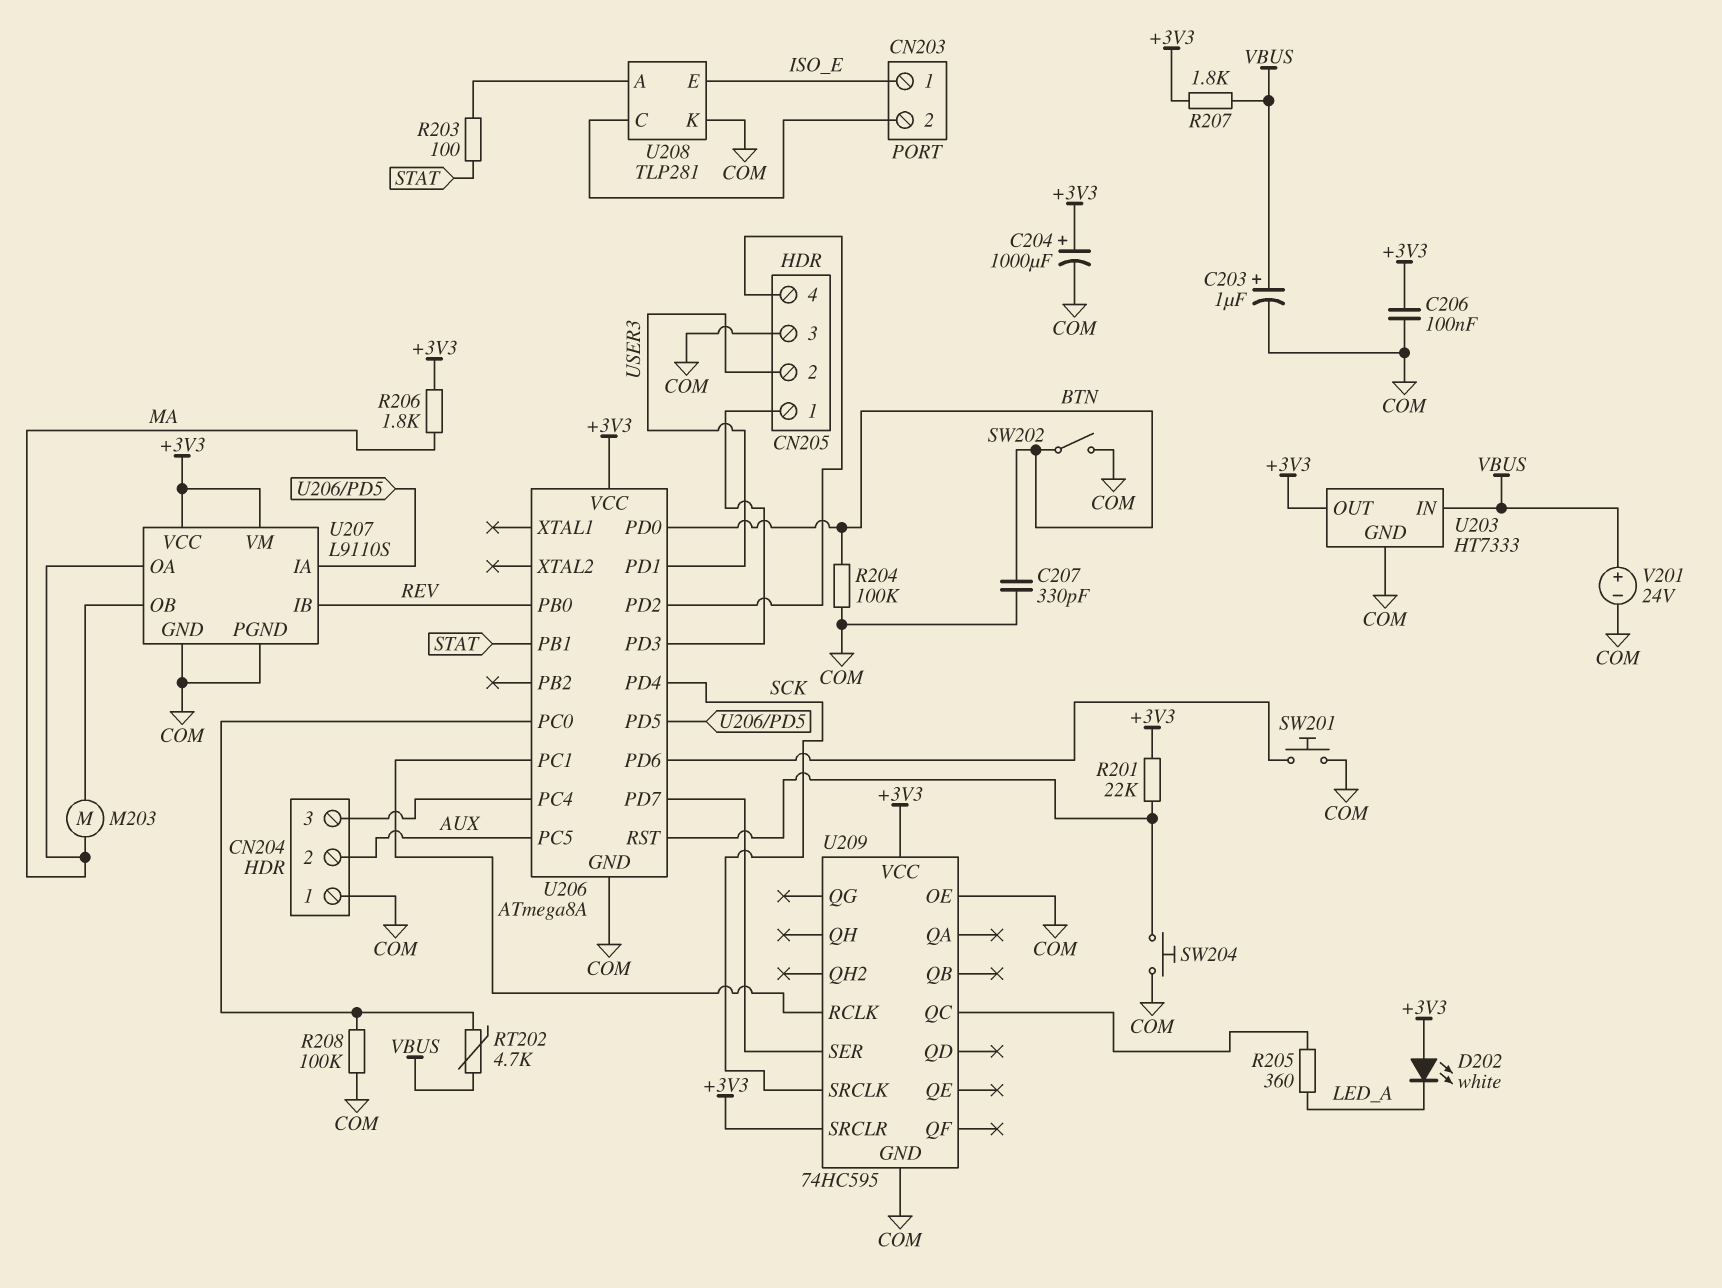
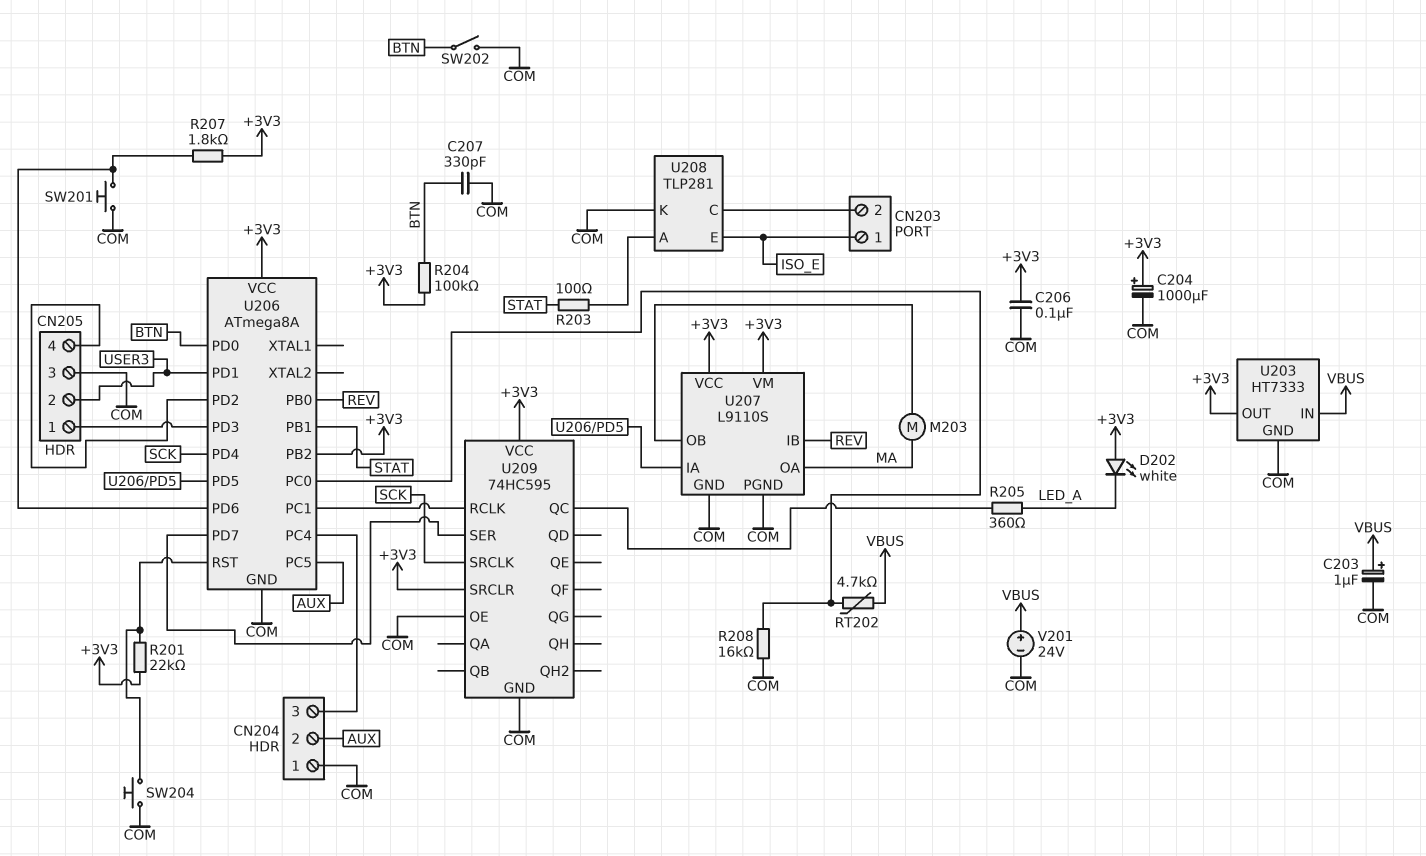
R204: 100k (BTN, COM) -> 100k (+3V3, BTN)
R206: 1.8k (+3V3, MA) -> none
R207: 1.8k (+3V3, VBUS) -> 1.8k (+3V3, U206/PD6)
R208: 100k (COM, U206/PC0) -> 16k (COM, U206/PC0)
U206 pin PB2: none -> +3V3

